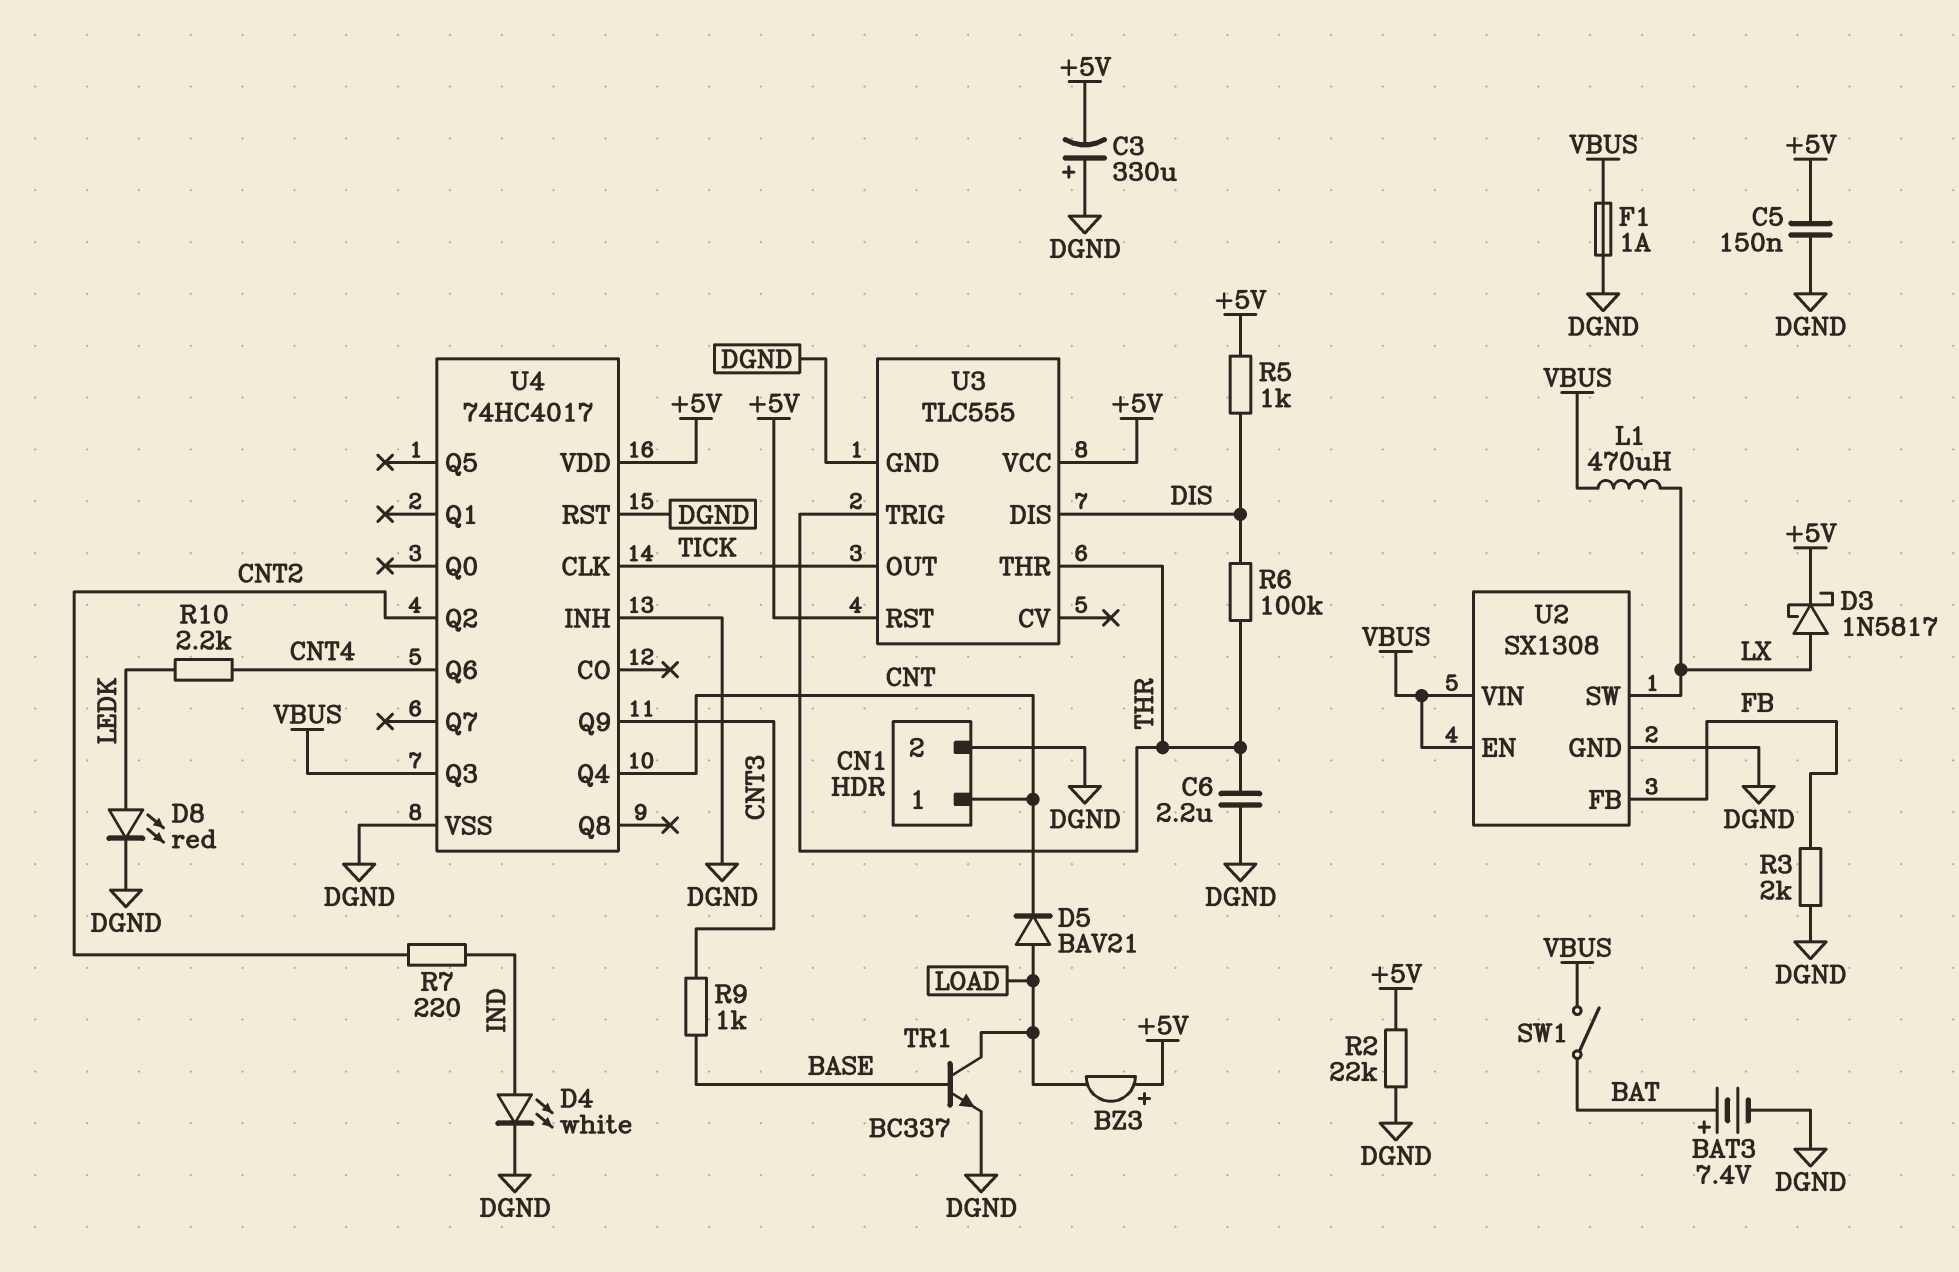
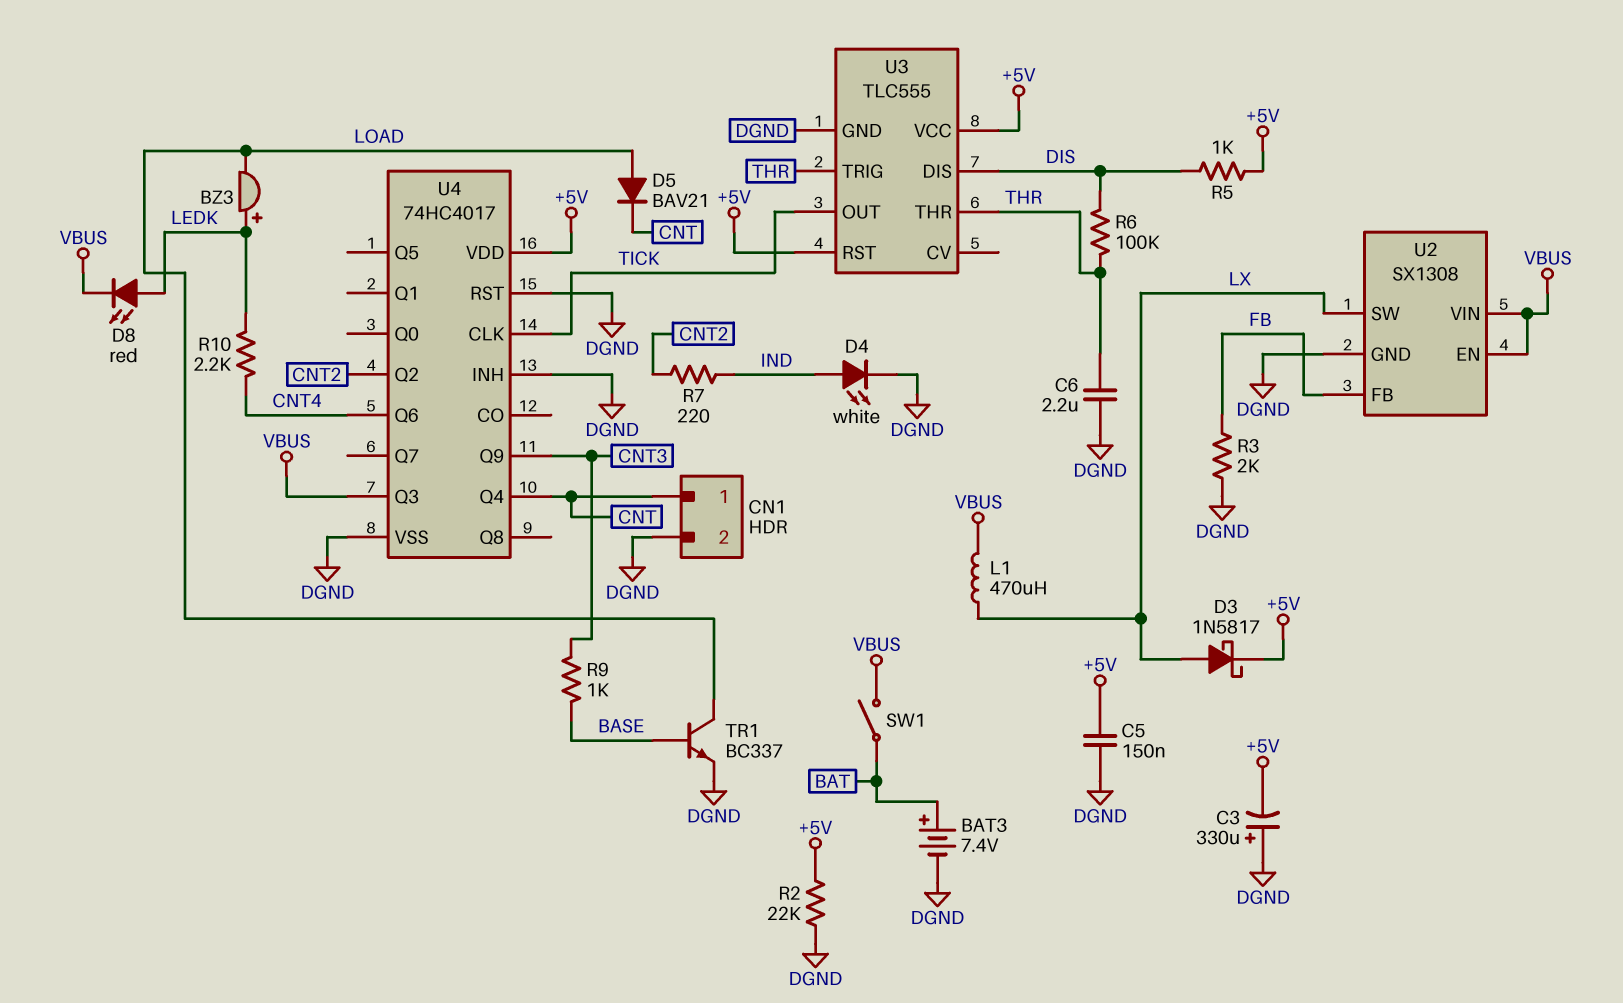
BZ3: buzzer (plus +5V, minus LOAD) -> buzzer (plus LEDK, minus LOAD)
D8: LED red (A LEDK, K DGND) -> LED red (A LEDK, K VBUS)
F1: 1A (DGND, VBUS) -> none

